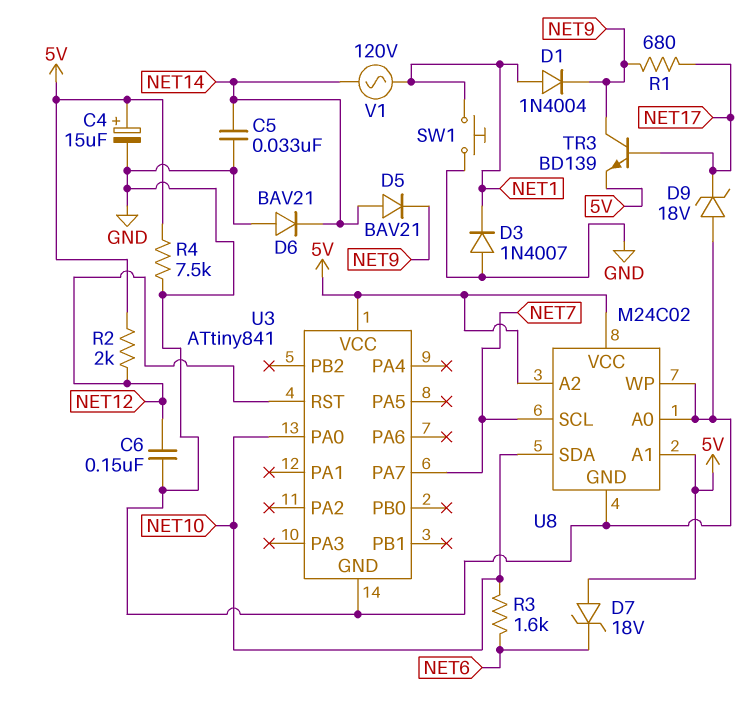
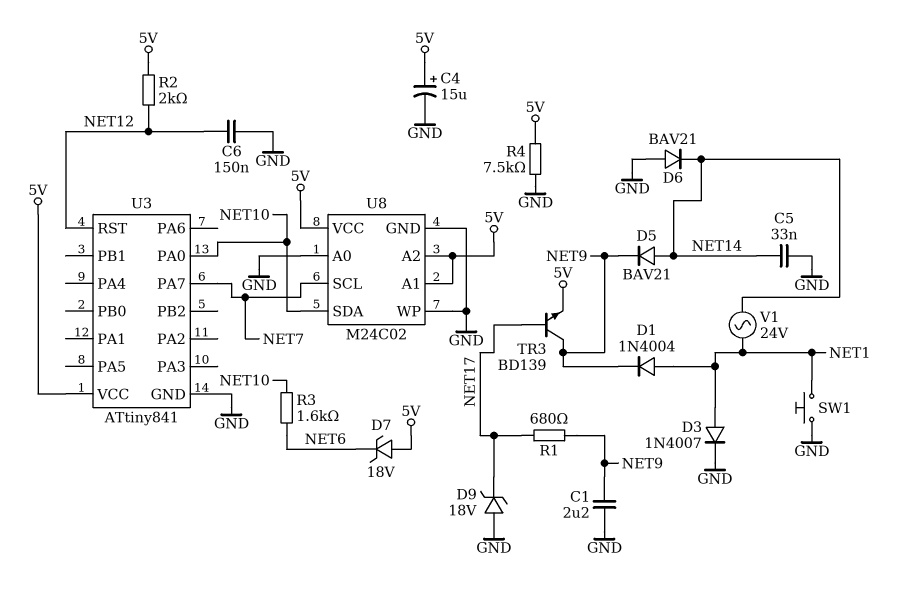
C1: none -> 2.2uF (GND, NET9)
D3: diode 1N4007 (A GND, K NET1) -> diode 1N4007 (A NET1, K GND)
V1: AC 120V (NET1, NET14) -> AC 24V (NET1, NET14)

